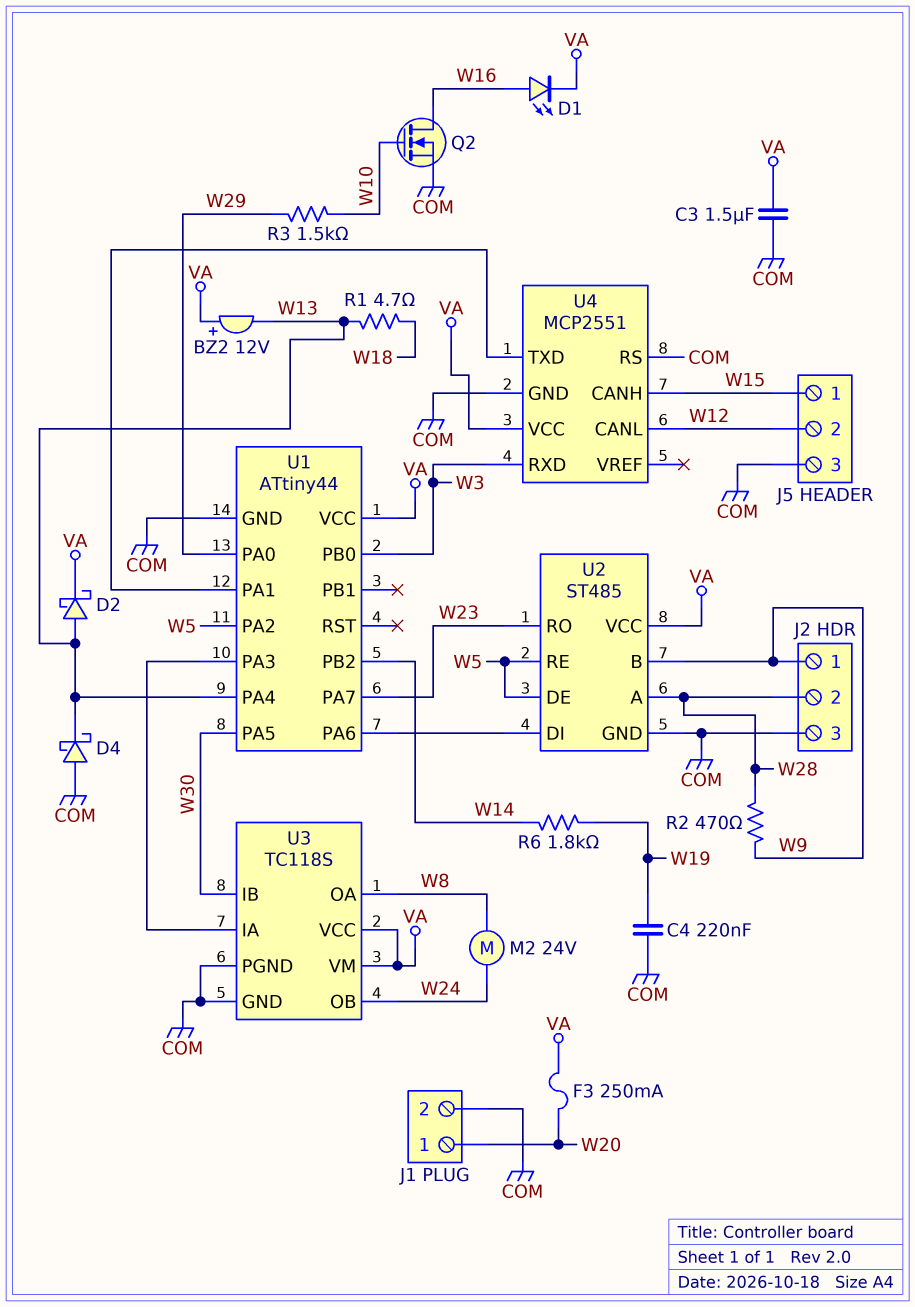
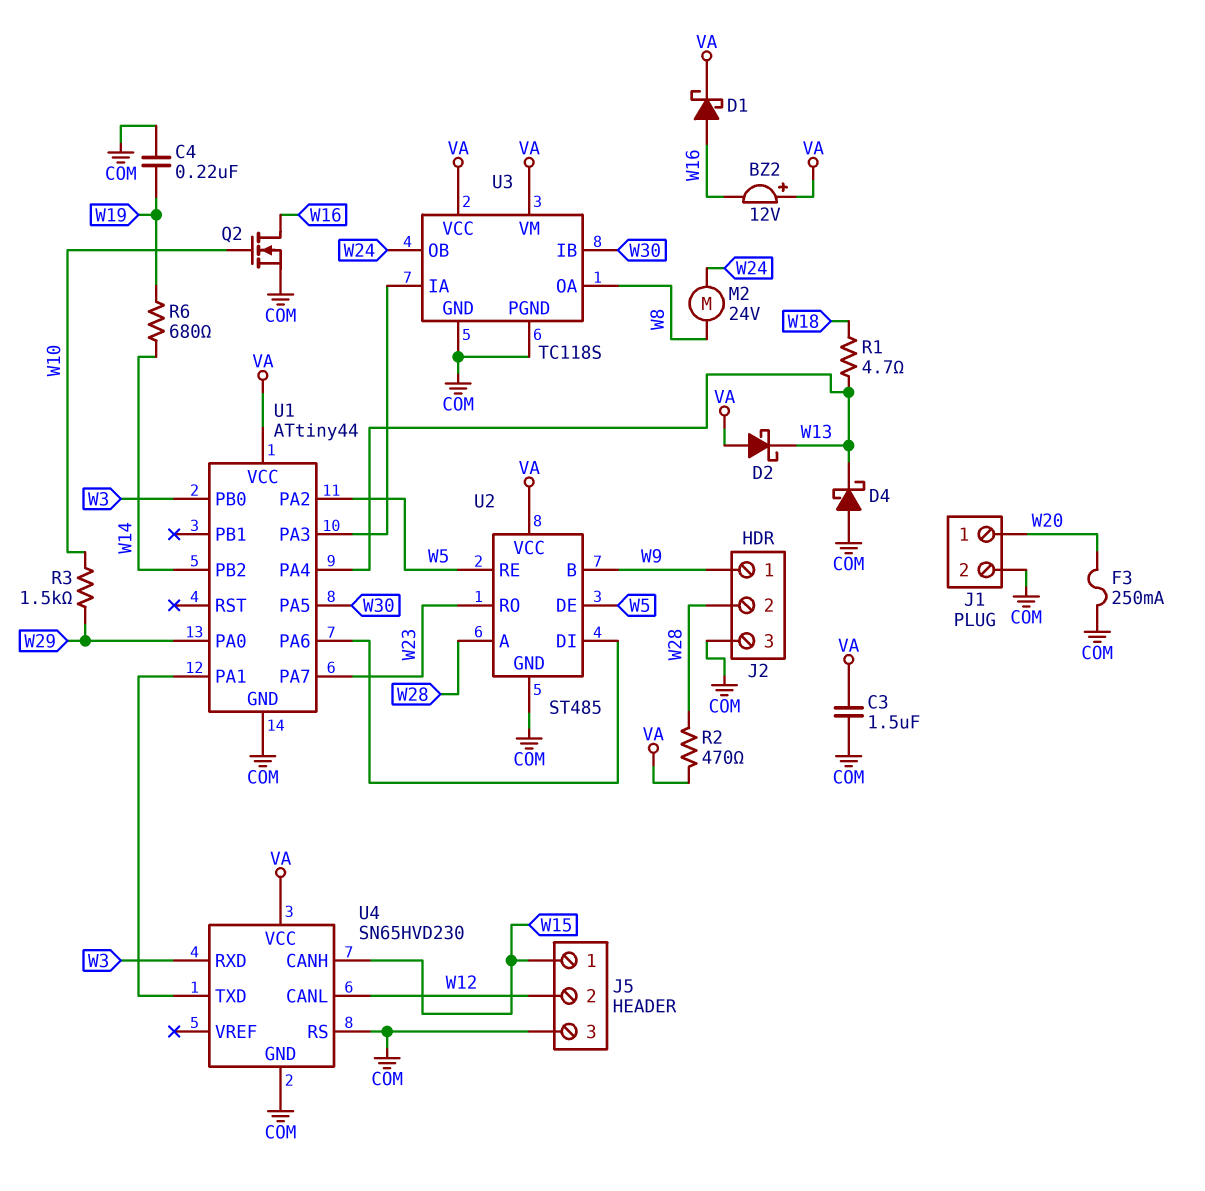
BZ2: buzzer 12V (plus VA, minus W13) -> buzzer 12V (plus VA, minus W16)
D1: LED (A W16, K VA) -> schottky (A W16, K VA)
D2: schottky (A W13, K VA) -> schottky (A VA, K W13)
F3: 250mA (VA, W20) -> 250mA (COM, W20)
R2: 470 (W9, W28) -> 470 (VA, W28)
R6: 1.8k (W14, W19) -> 680 (W14, W19)
U4: MCP2551 -> SN65HVD230

